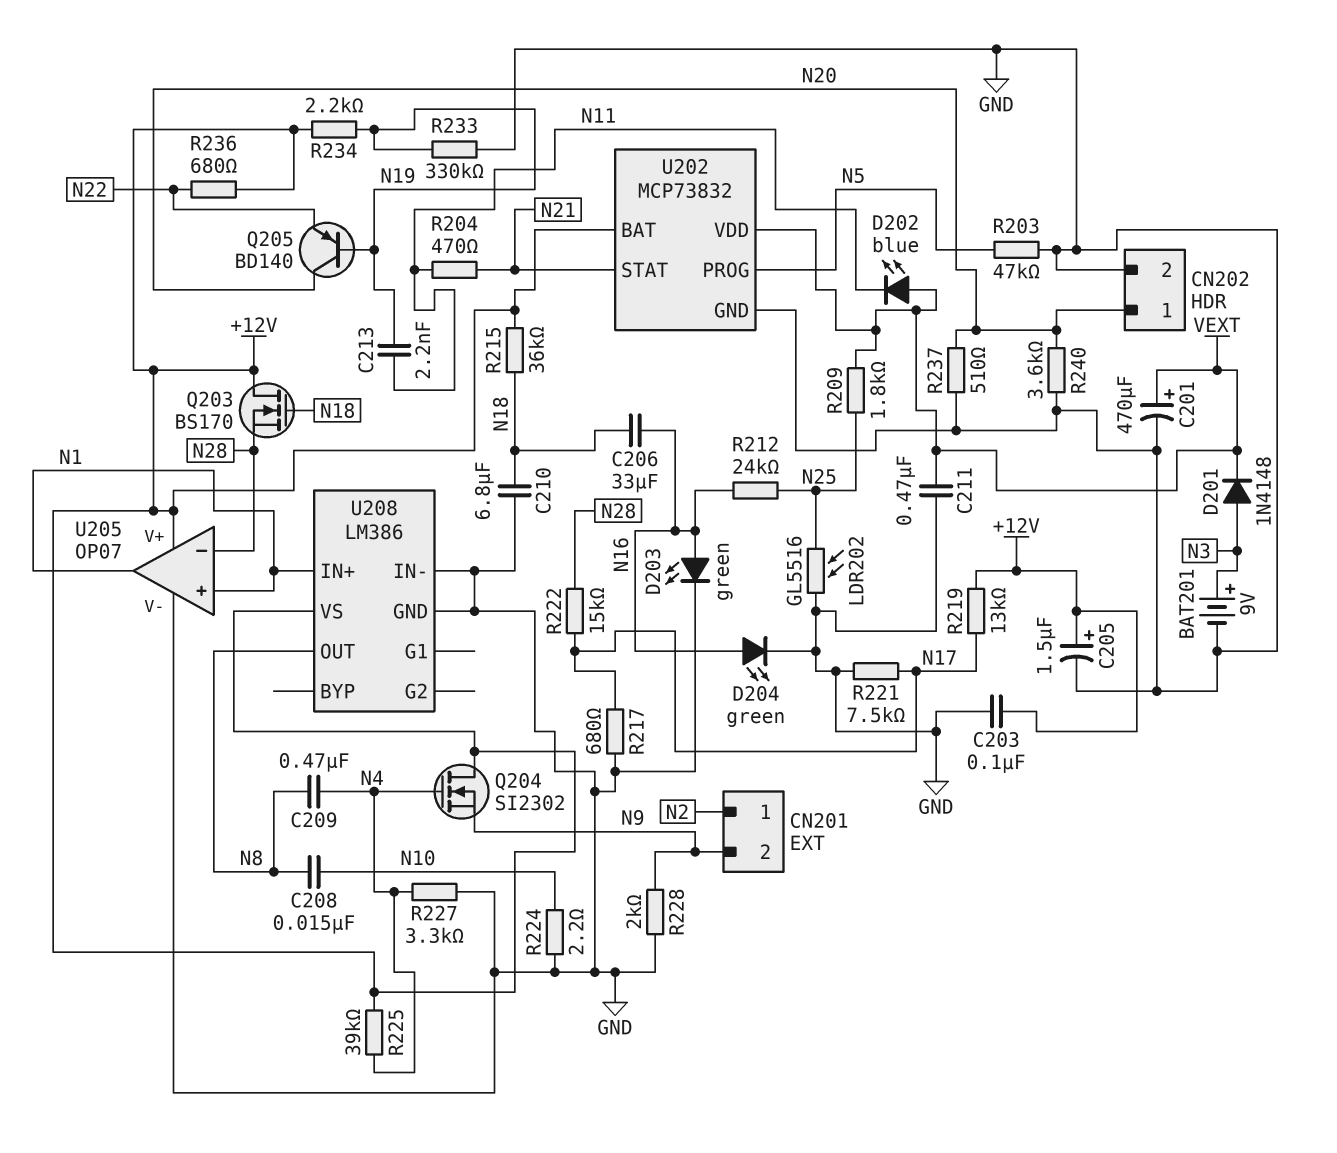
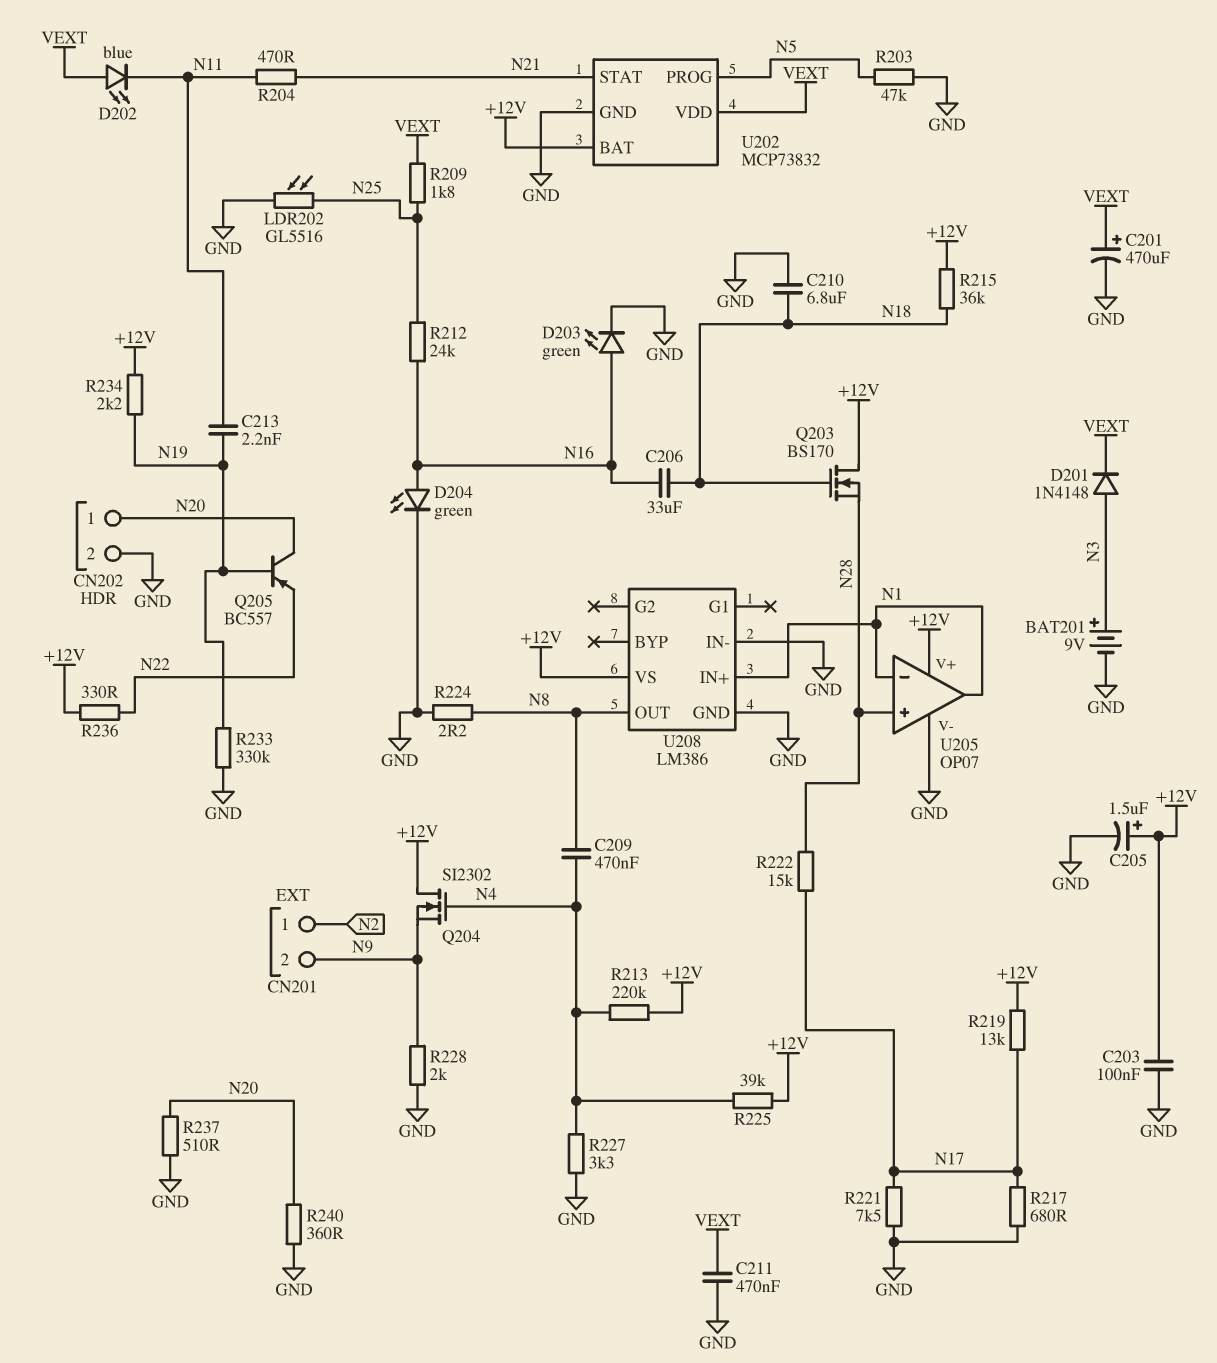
C208: 15nF (N8, N10) -> none
Q205: PNP BD140 (B N19, C N20, E N22) -> PNP BC557 (B N19, C N20, E N22)
R213: none -> 220k (+12V, N4)
R224: 2.2 (GND, N10) -> 2.2 (GND, N8)
R236: 680 (+12V, N22) -> 330 (+12V, N22)
R240: 3.6k (GND, N20) -> 360 (GND, N20)
U205 pin in+: N1 -> N28
U205 pin in-: N28 -> N1

